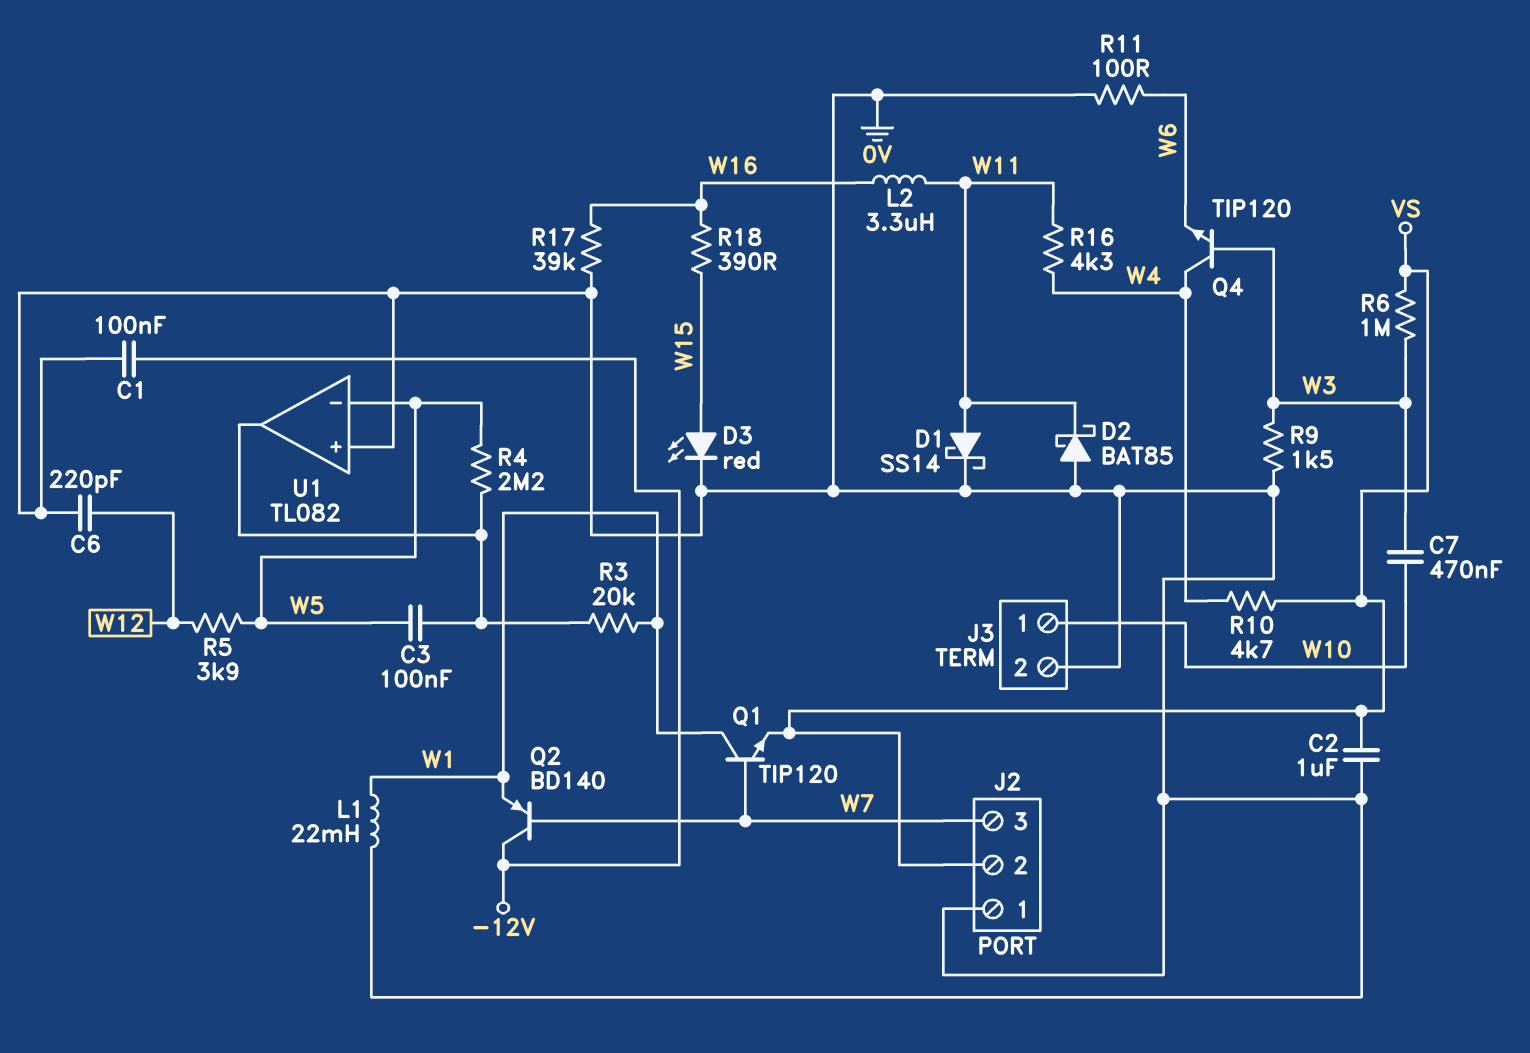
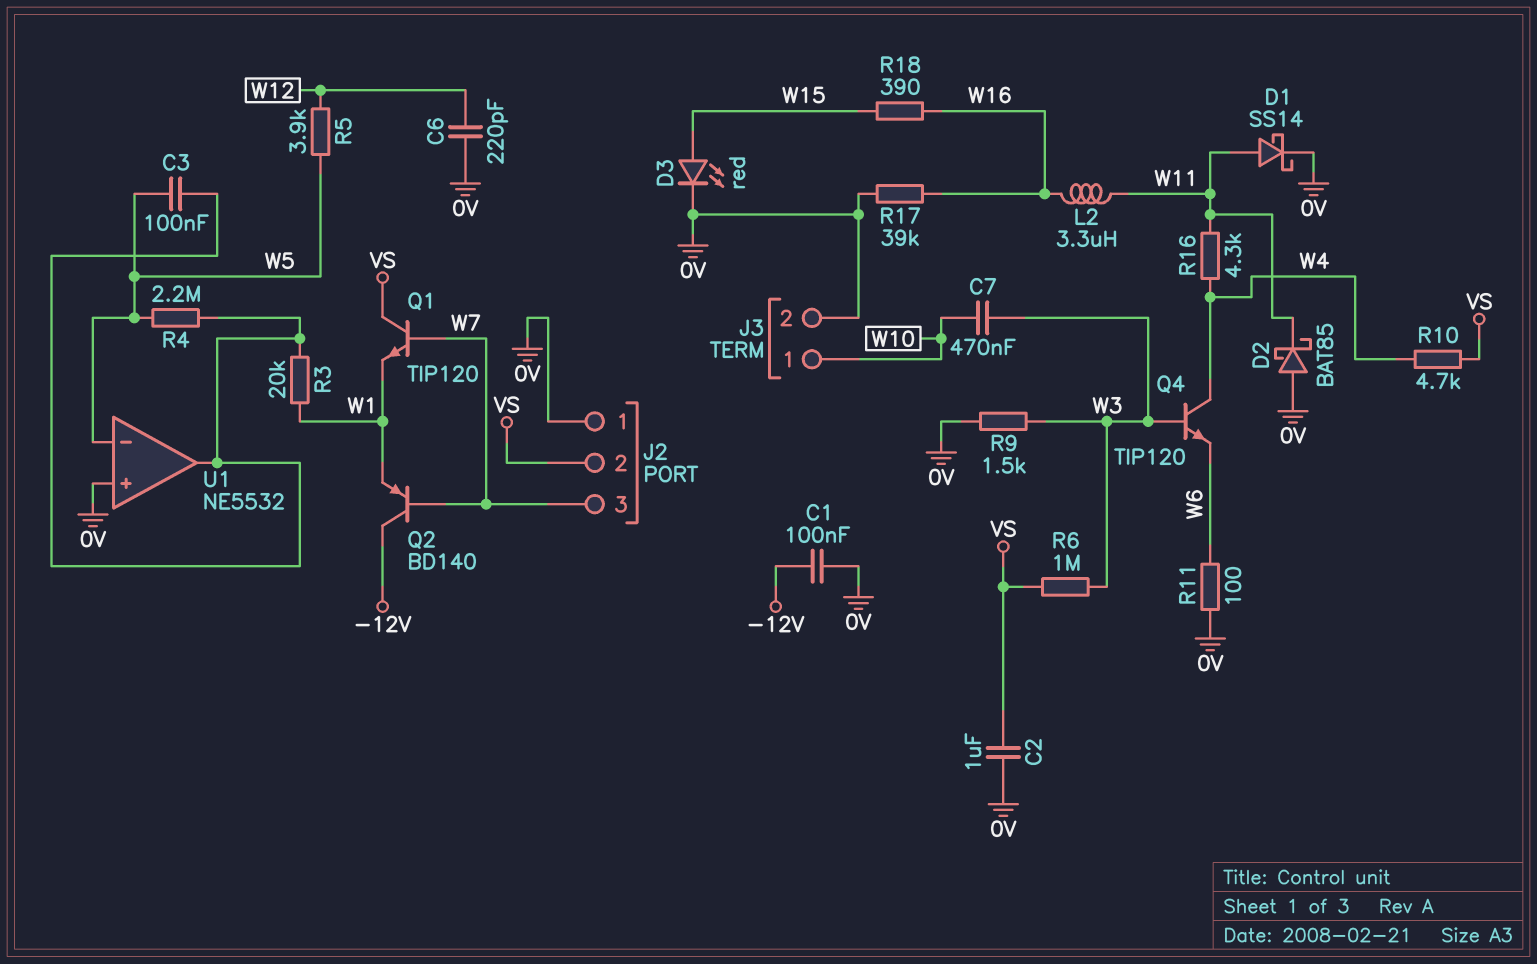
L1: 22mH (0V, W1) -> none
Q1: NPN TIP120 (B W7, C W1, E VS) -> NPN TIP120 (B W7, C VS, E W1)
U1: TL082 -> NE5532

